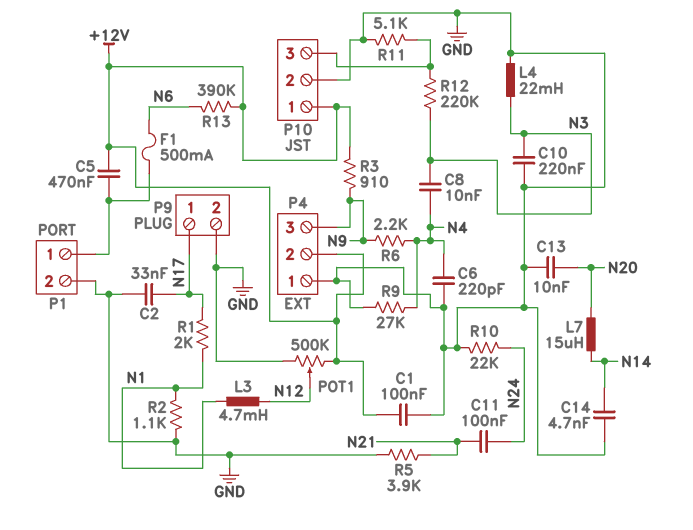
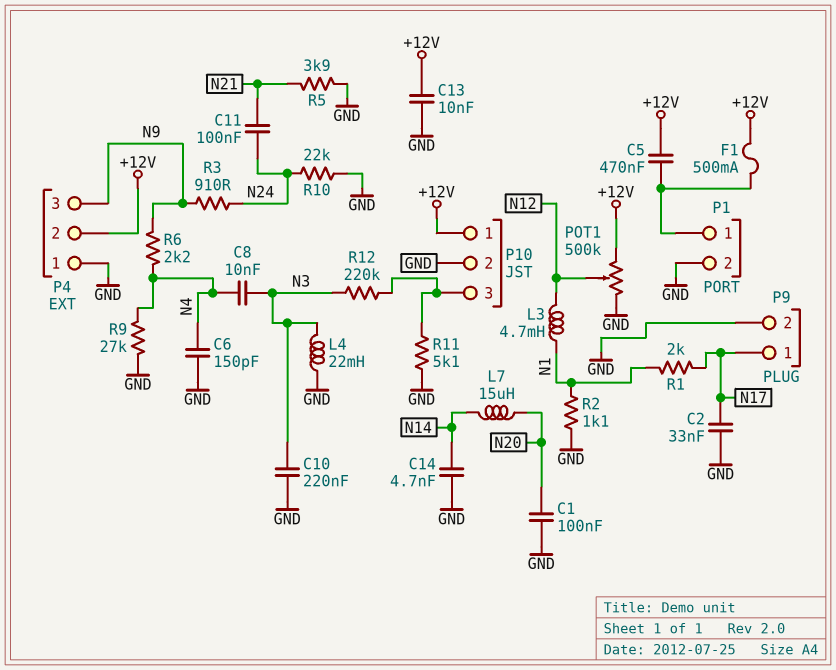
C1: 100nF (+12V, GND) -> 100nF (GND, N20)
C6: 220pF (GND, N4) -> 150pF (GND, N4)
C13: 10nF (GND, N20) -> 10nF (+12V, GND)
F1: 500mA (N6, P1/1) -> 500mA (+12V, P1/1)
R3: 910 (+12V, N9) -> 910 (N9, N24)
R13: 390k (+12V, N6) -> none

